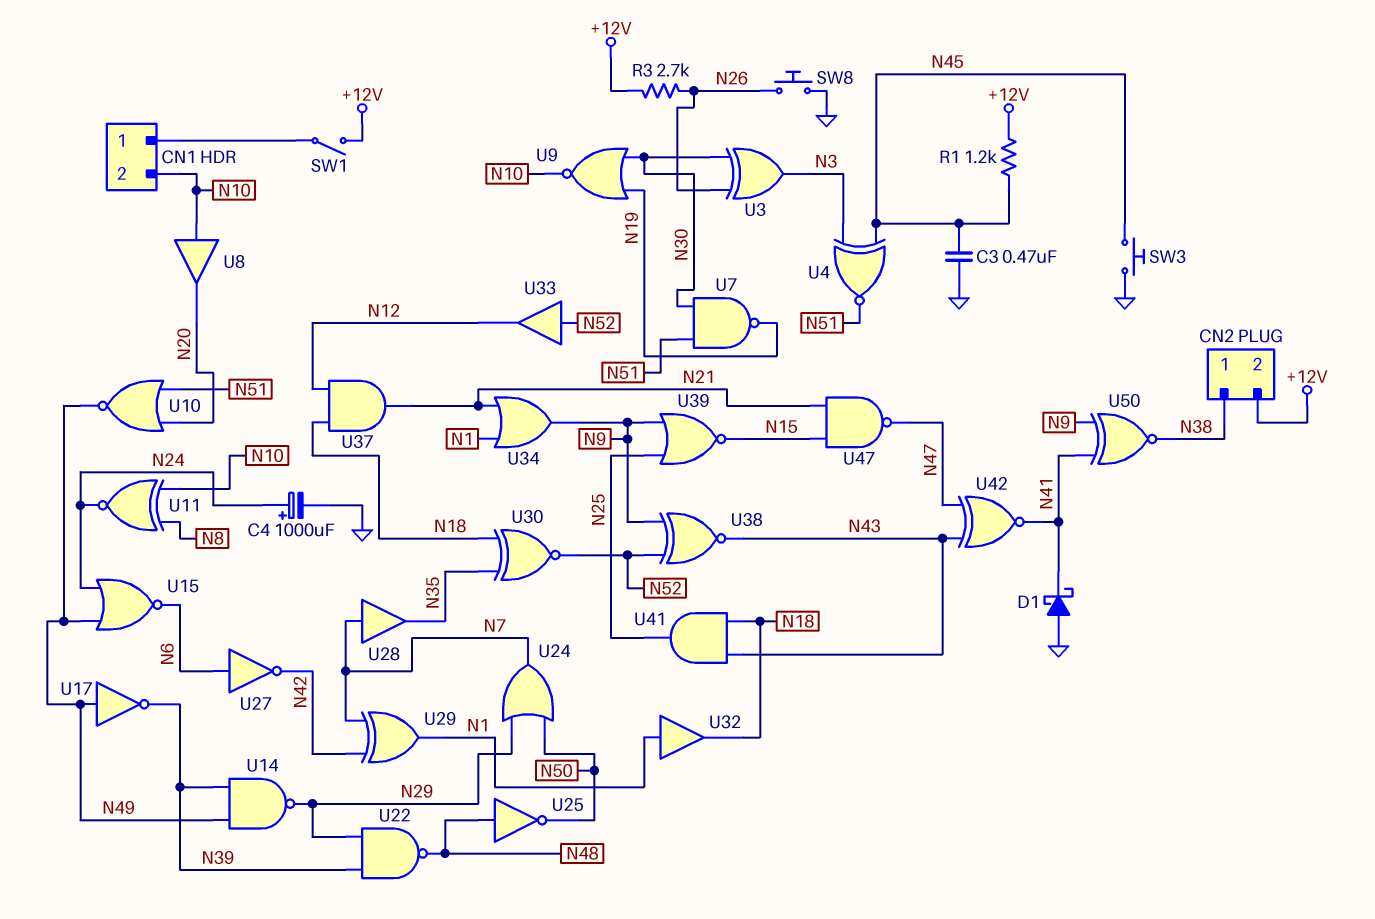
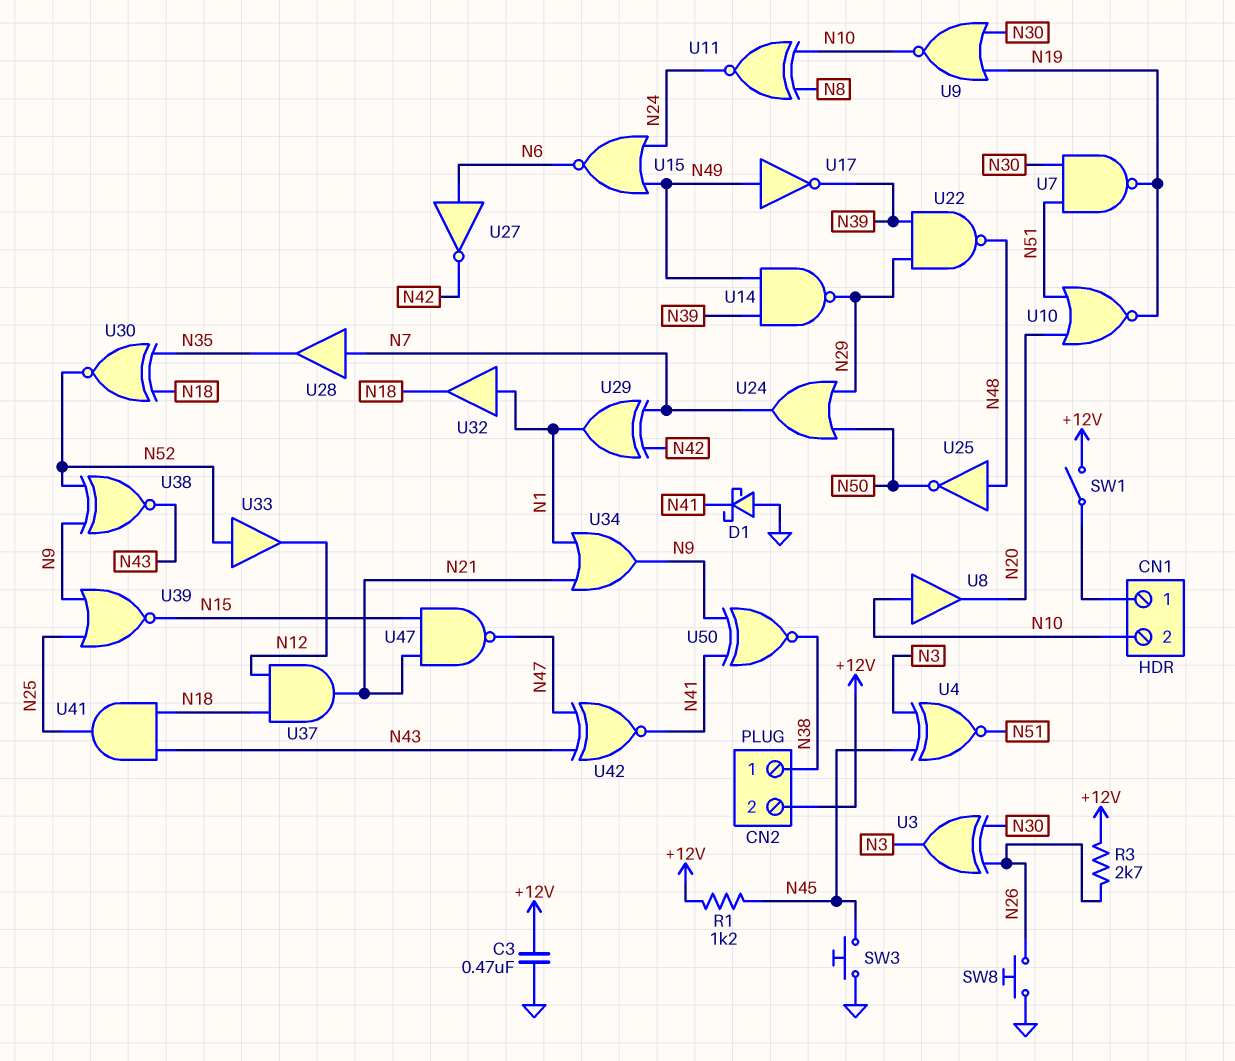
C3: 470nF (GND, N45) -> 470nF (+12V, GND)
C4: 1000uF (plus N24, minus GND) -> none
U10: NOR (in N20, in N51, out N49) -> NOR (in N20, in N51, out N19)

